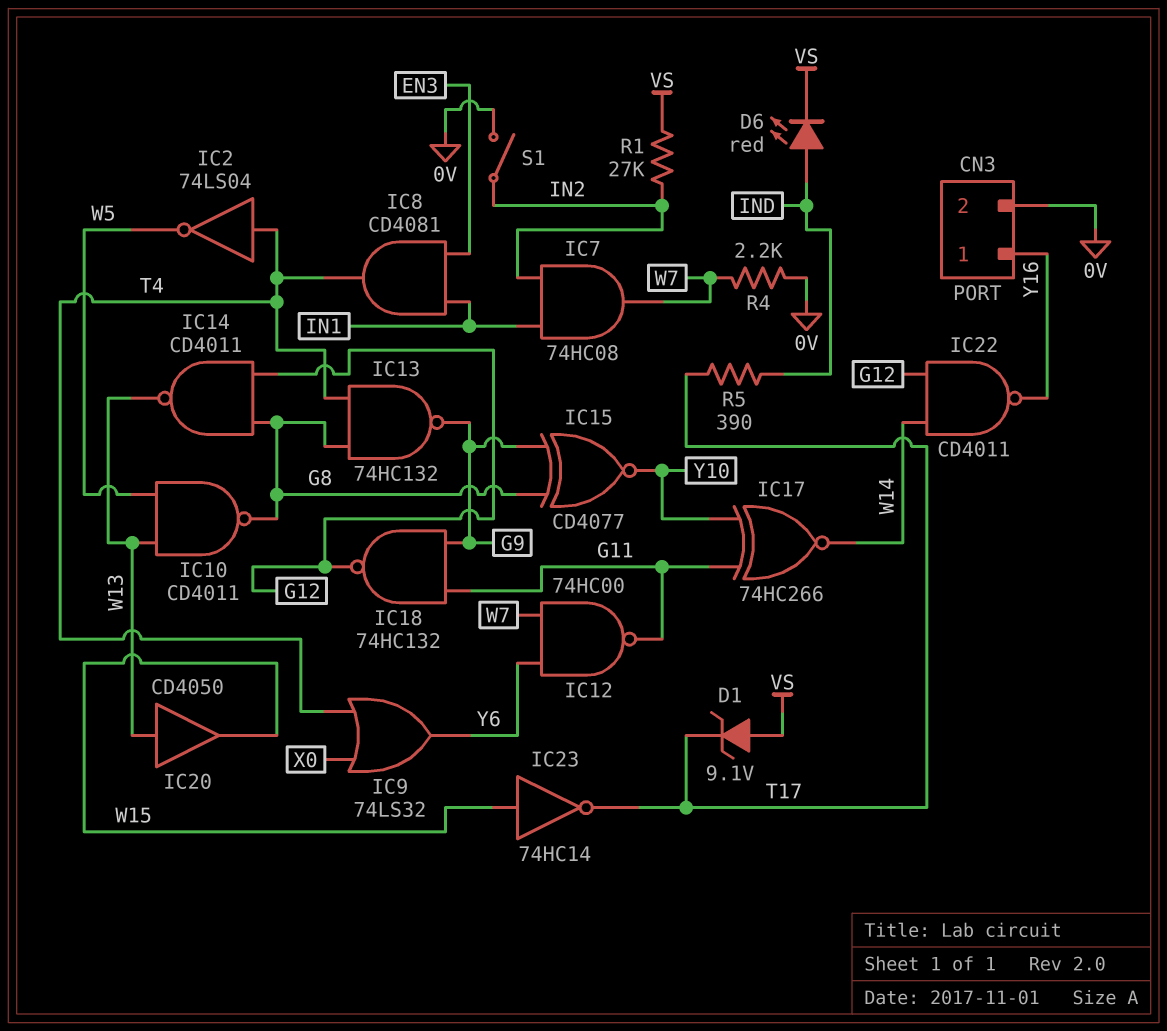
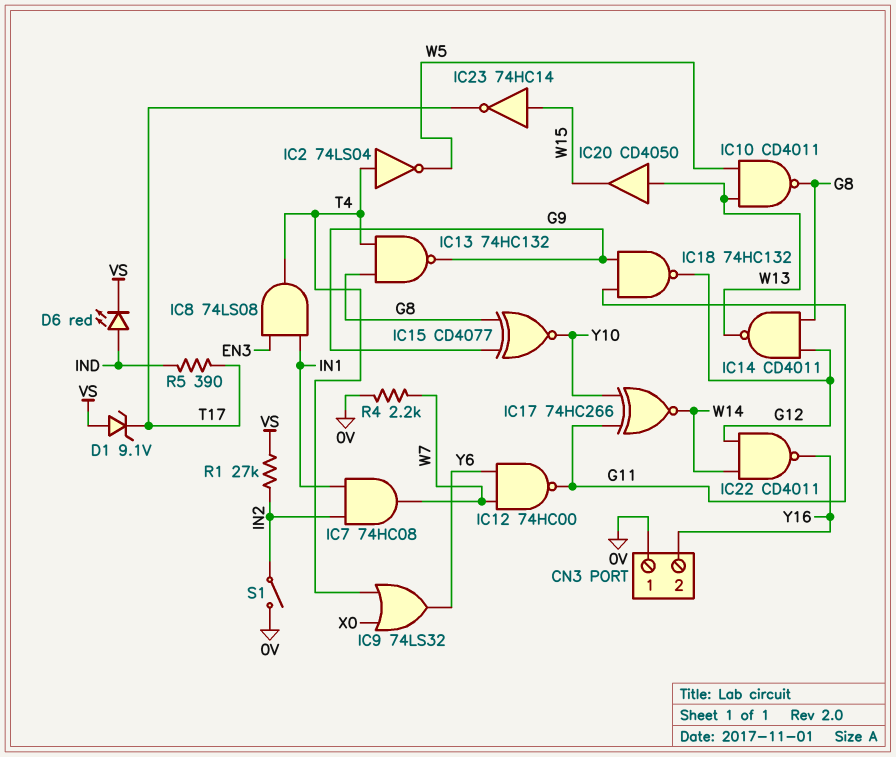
CN3 pin 1: Y16 -> 0V
CN3 pin 2: 0V -> Y16
IC8: AND CD4081 (in EN3, in IN1, out T4) -> AND 74LS08 (in EN3, in IN1, out T4)

